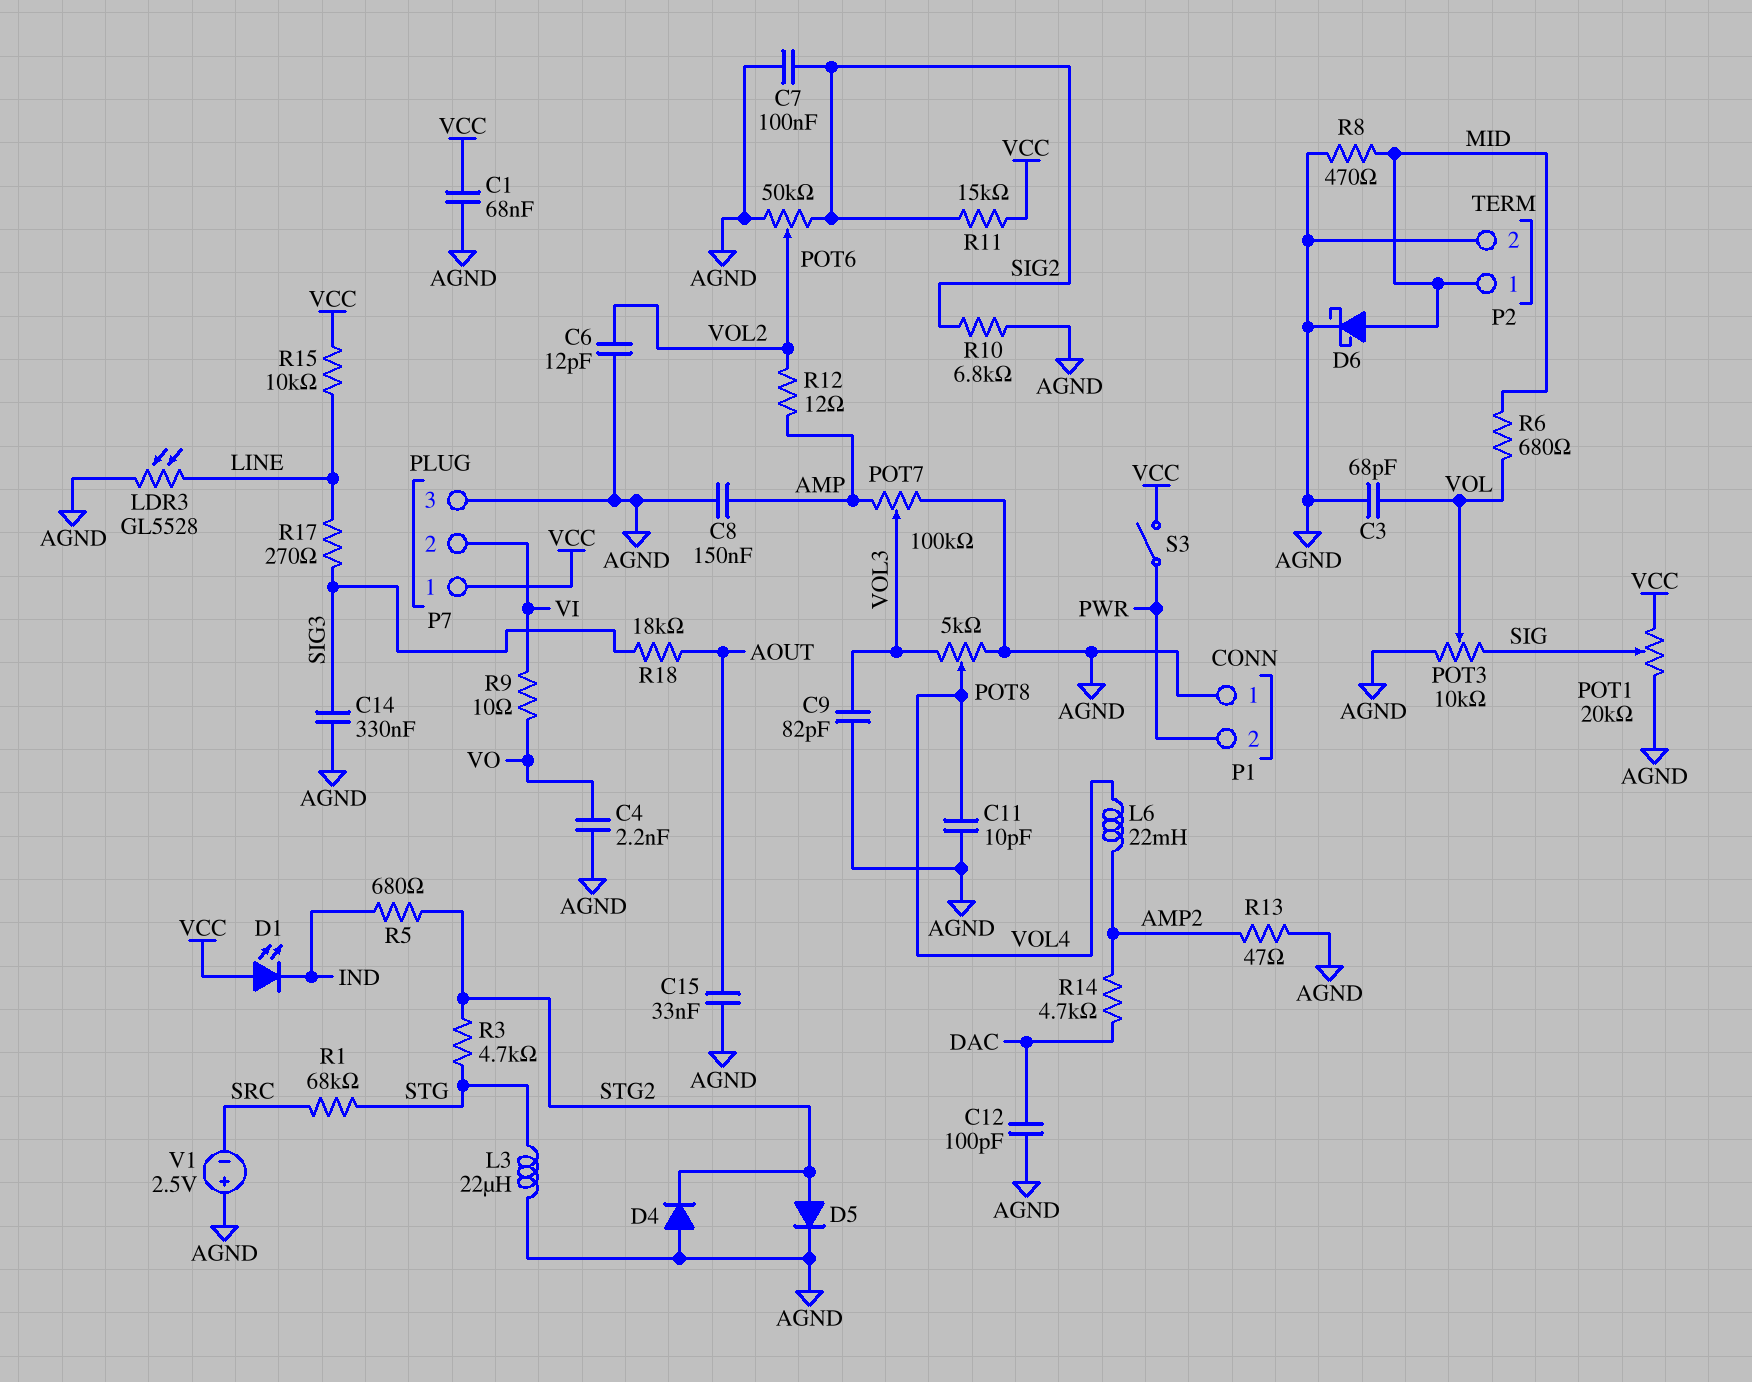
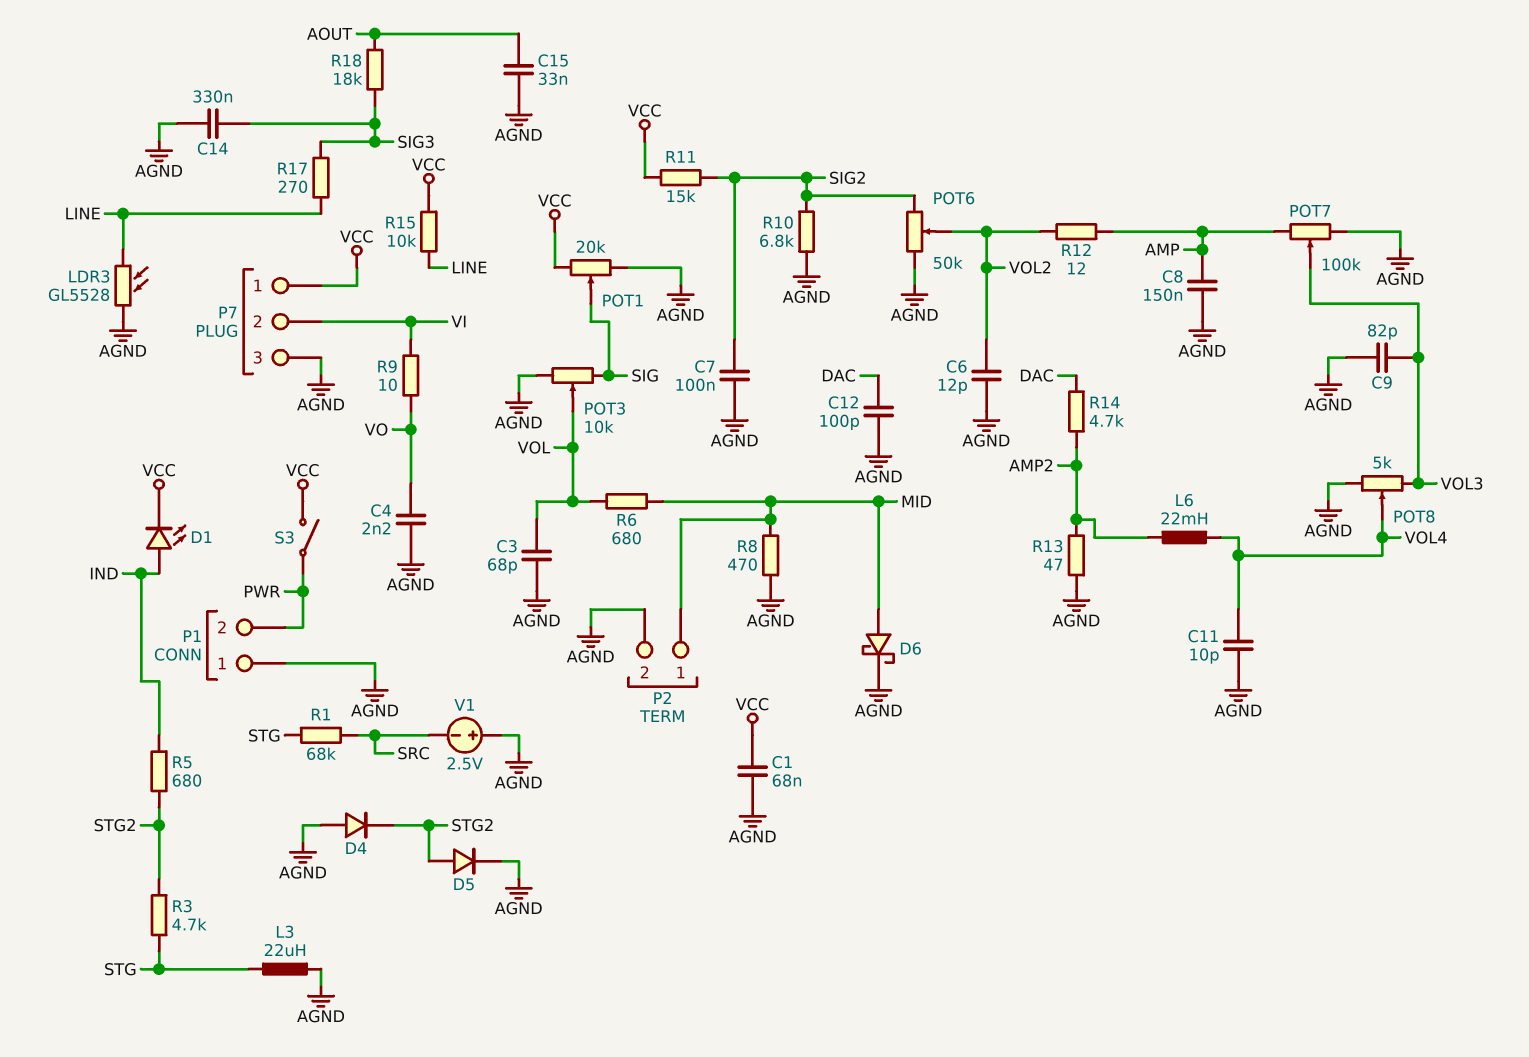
D1: LED (A VCC, K IND) -> LED (A IND, K VCC)

